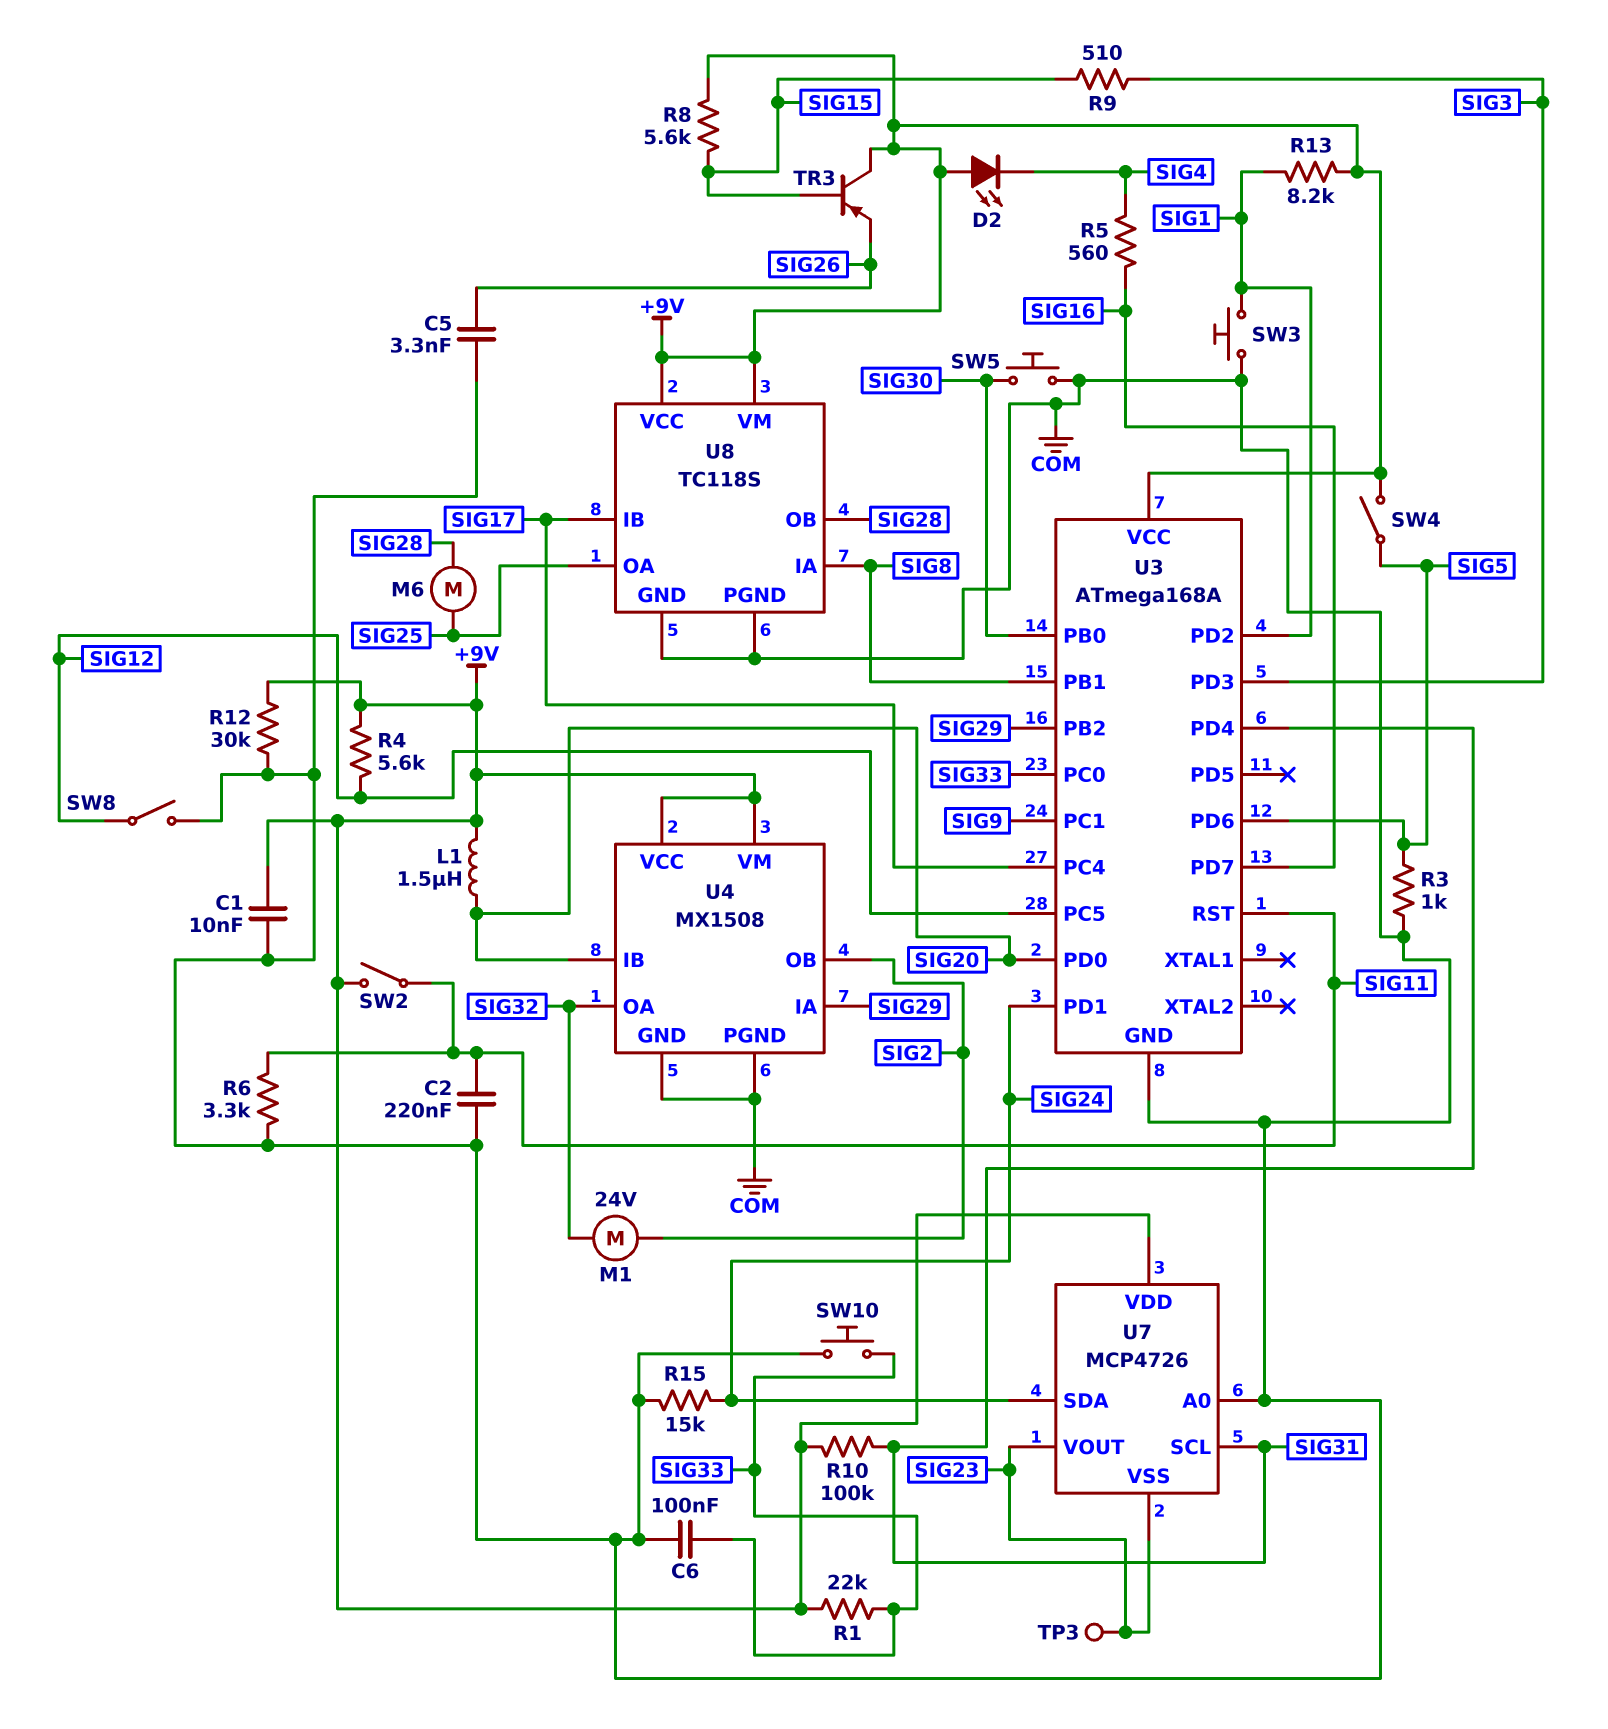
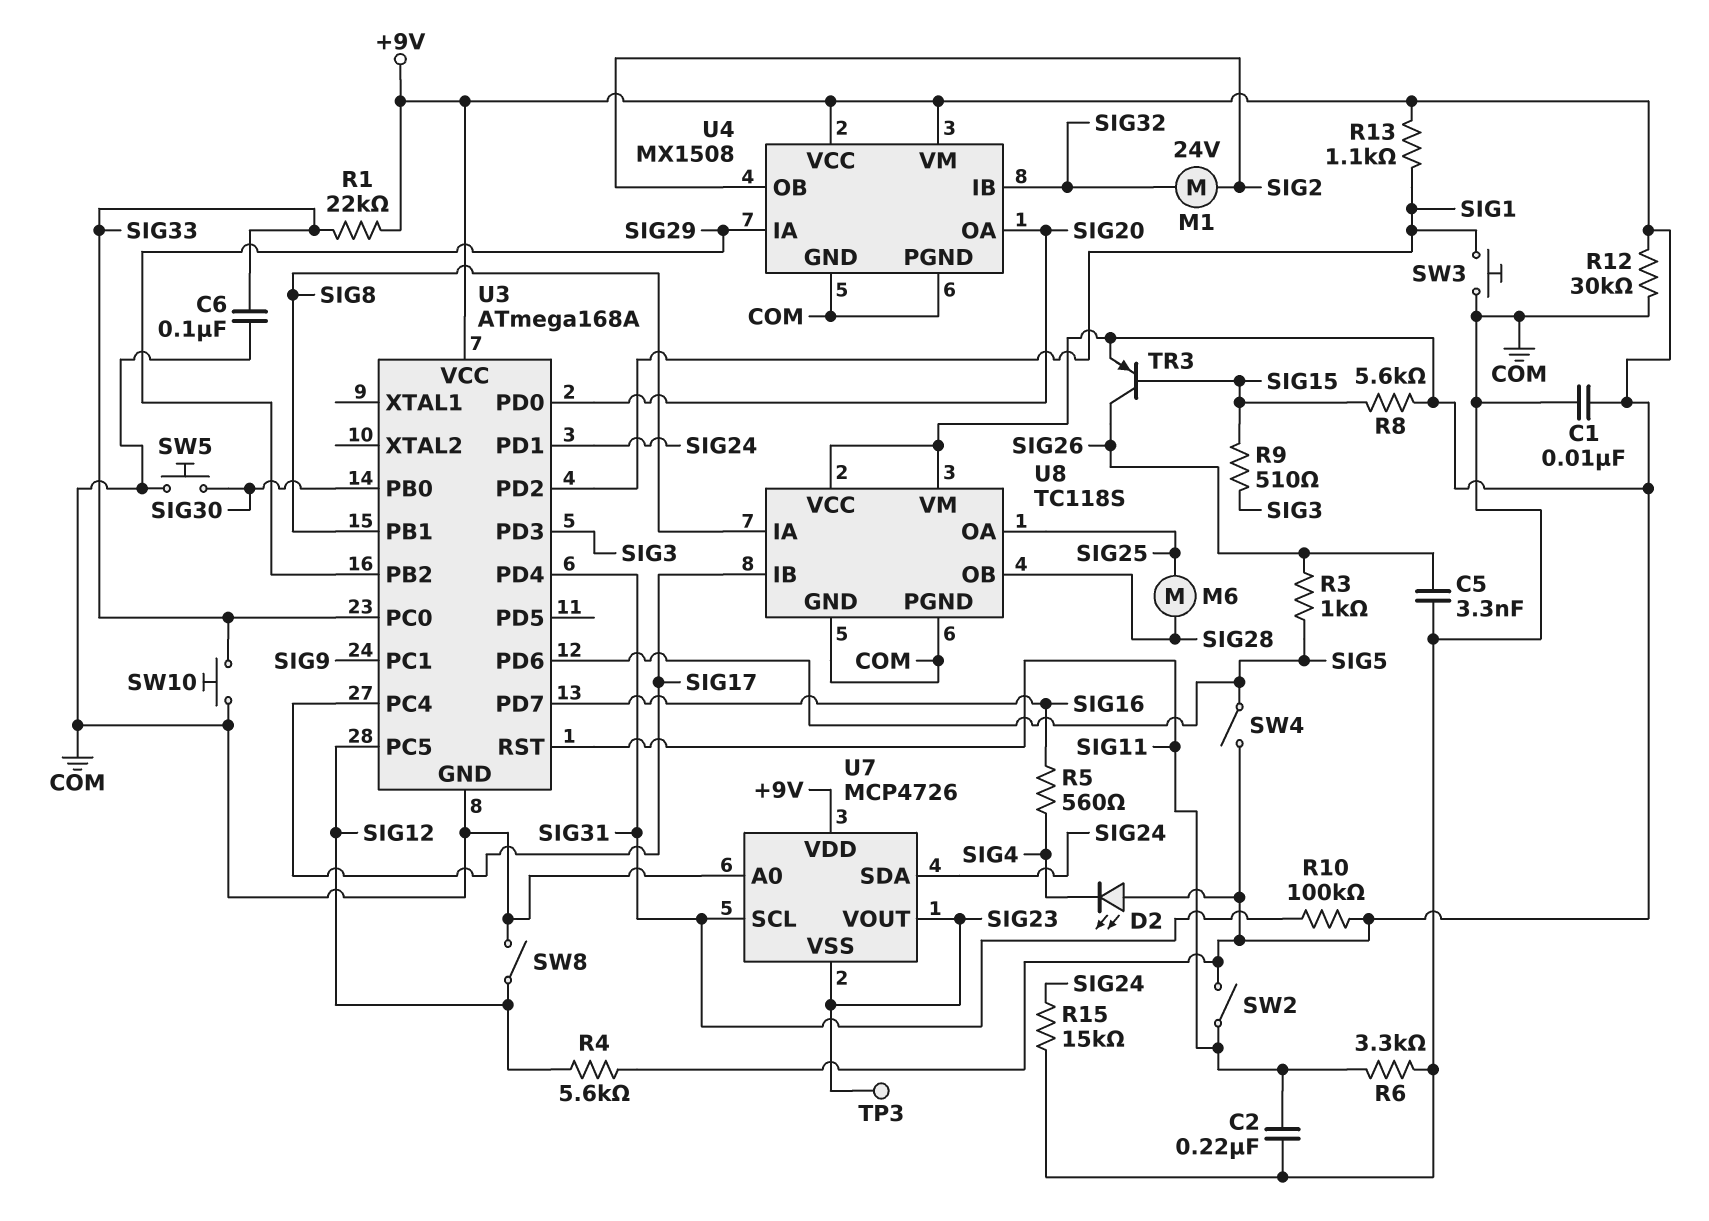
L1: 1.5uH (+9V, SIG20) -> none
R3: 1k (COM, SIG5) -> 1k (SIG5, SIG26)
R13: 8.2k (+9V, SIG1) -> 1.1k (+9V, SIG1)
TR3: PNP (B SIG15, C +9V, E SIG26) -> PNP (B SIG15, C SIG26, E +9V)
U4 pin IB: SIG20 -> SIG32
U4 pin OA: SIG32 -> SIG20

